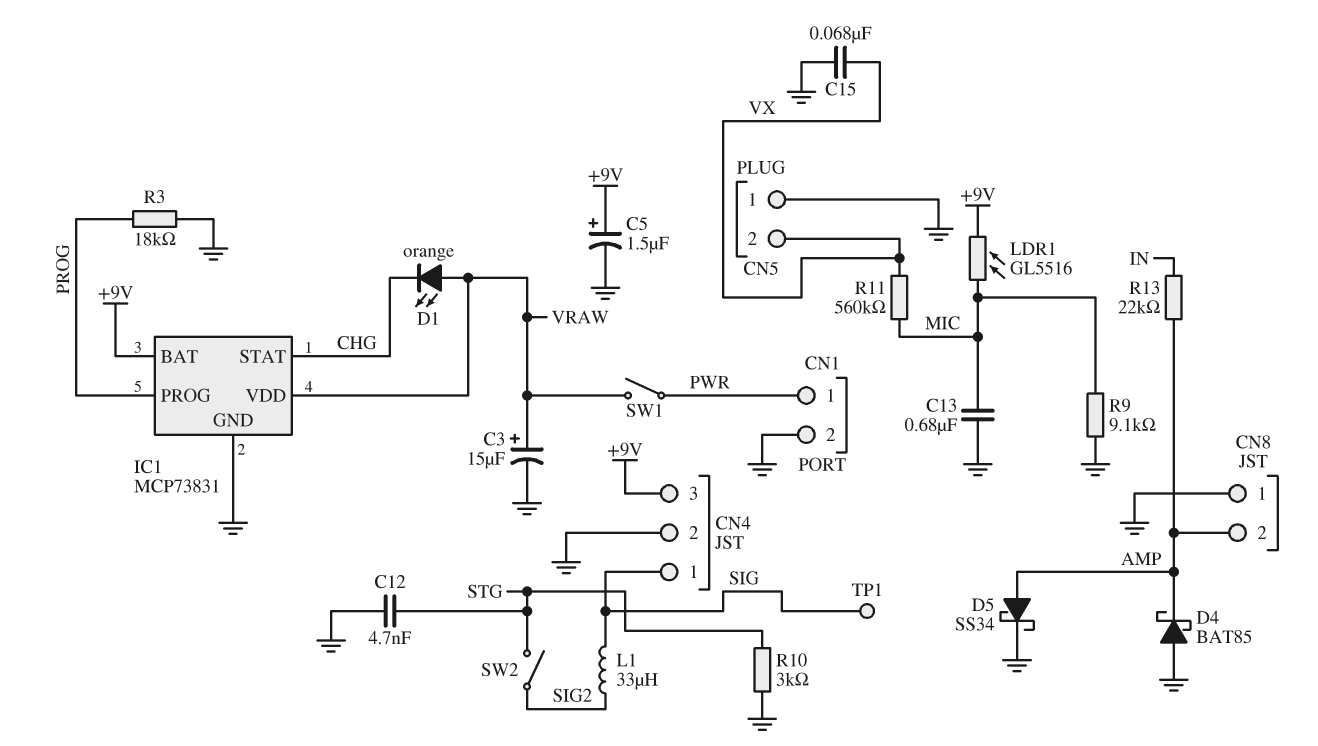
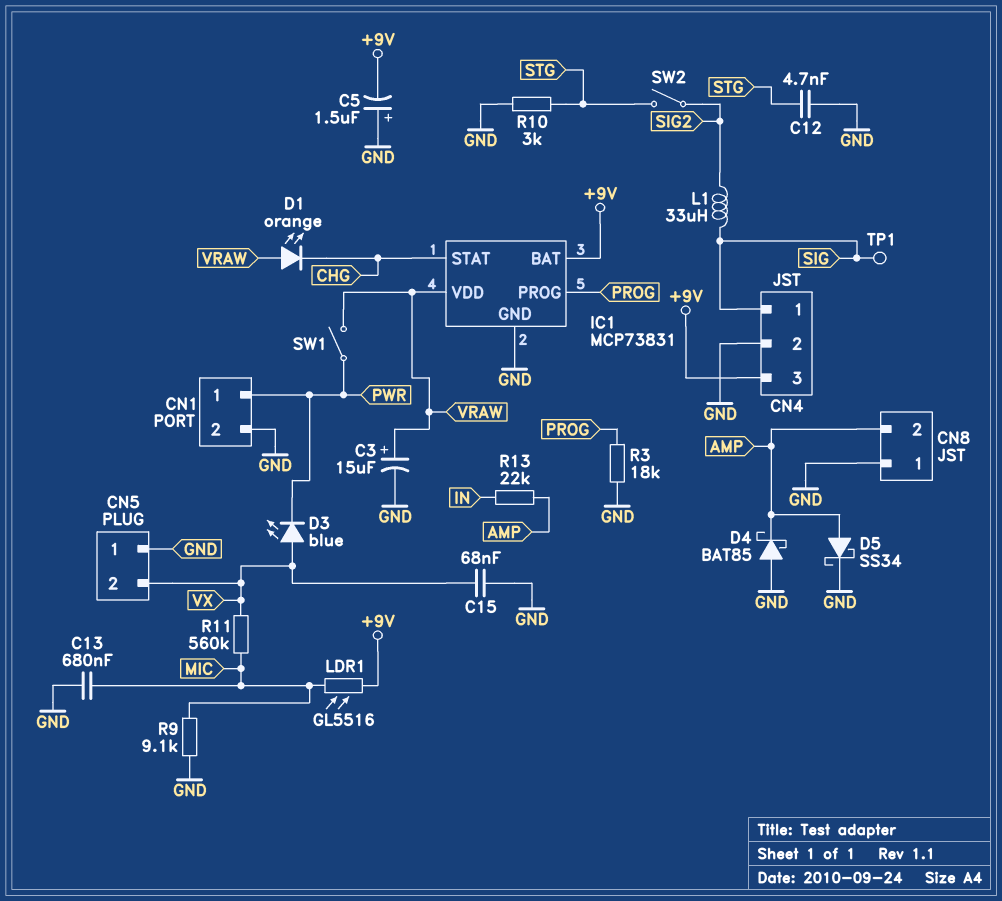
C5: 1.5uF (plus +9V, minus GND) -> 1.5uF (plus GND, minus +9V)
D3: none -> LED blue (A VX, K PWR)

